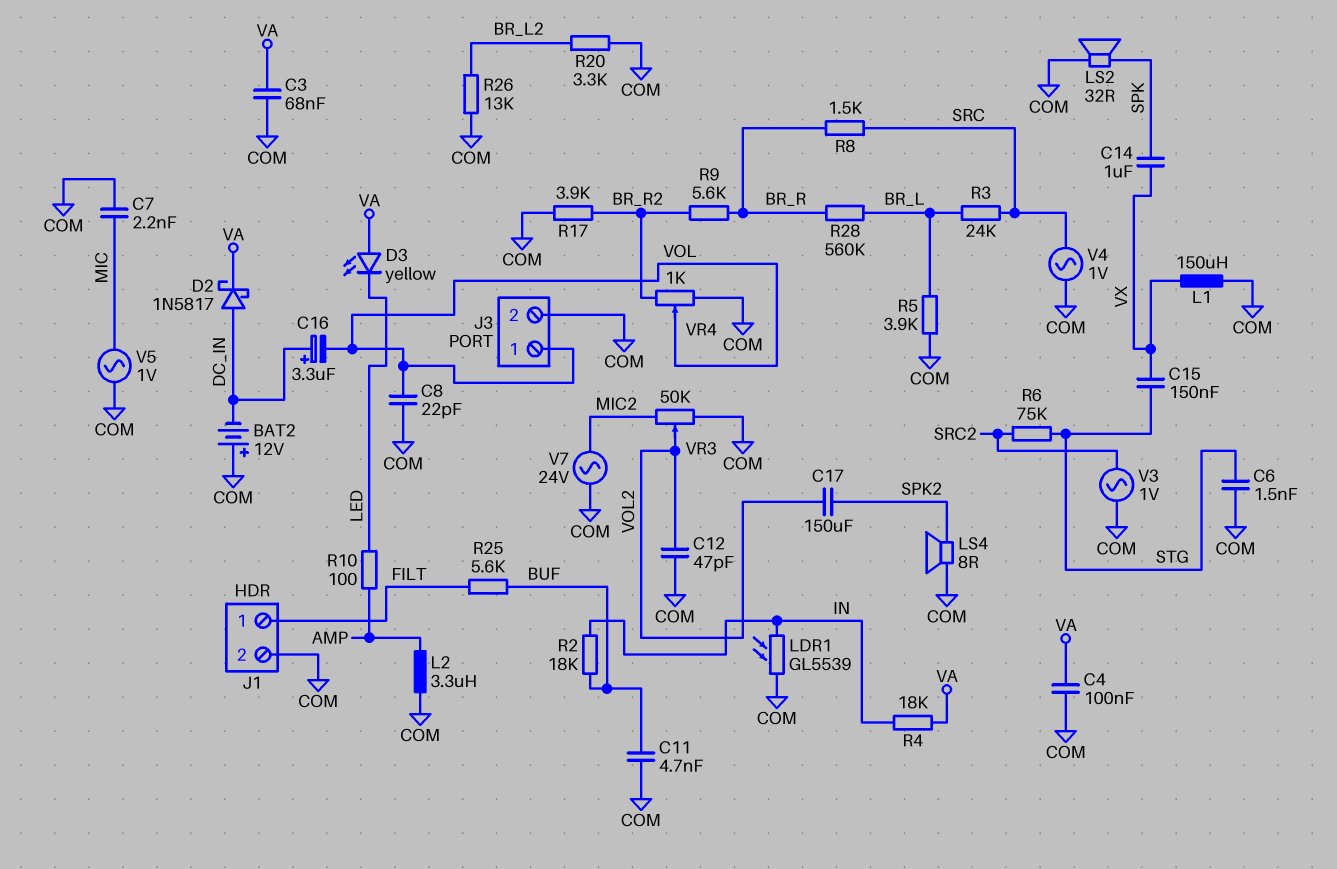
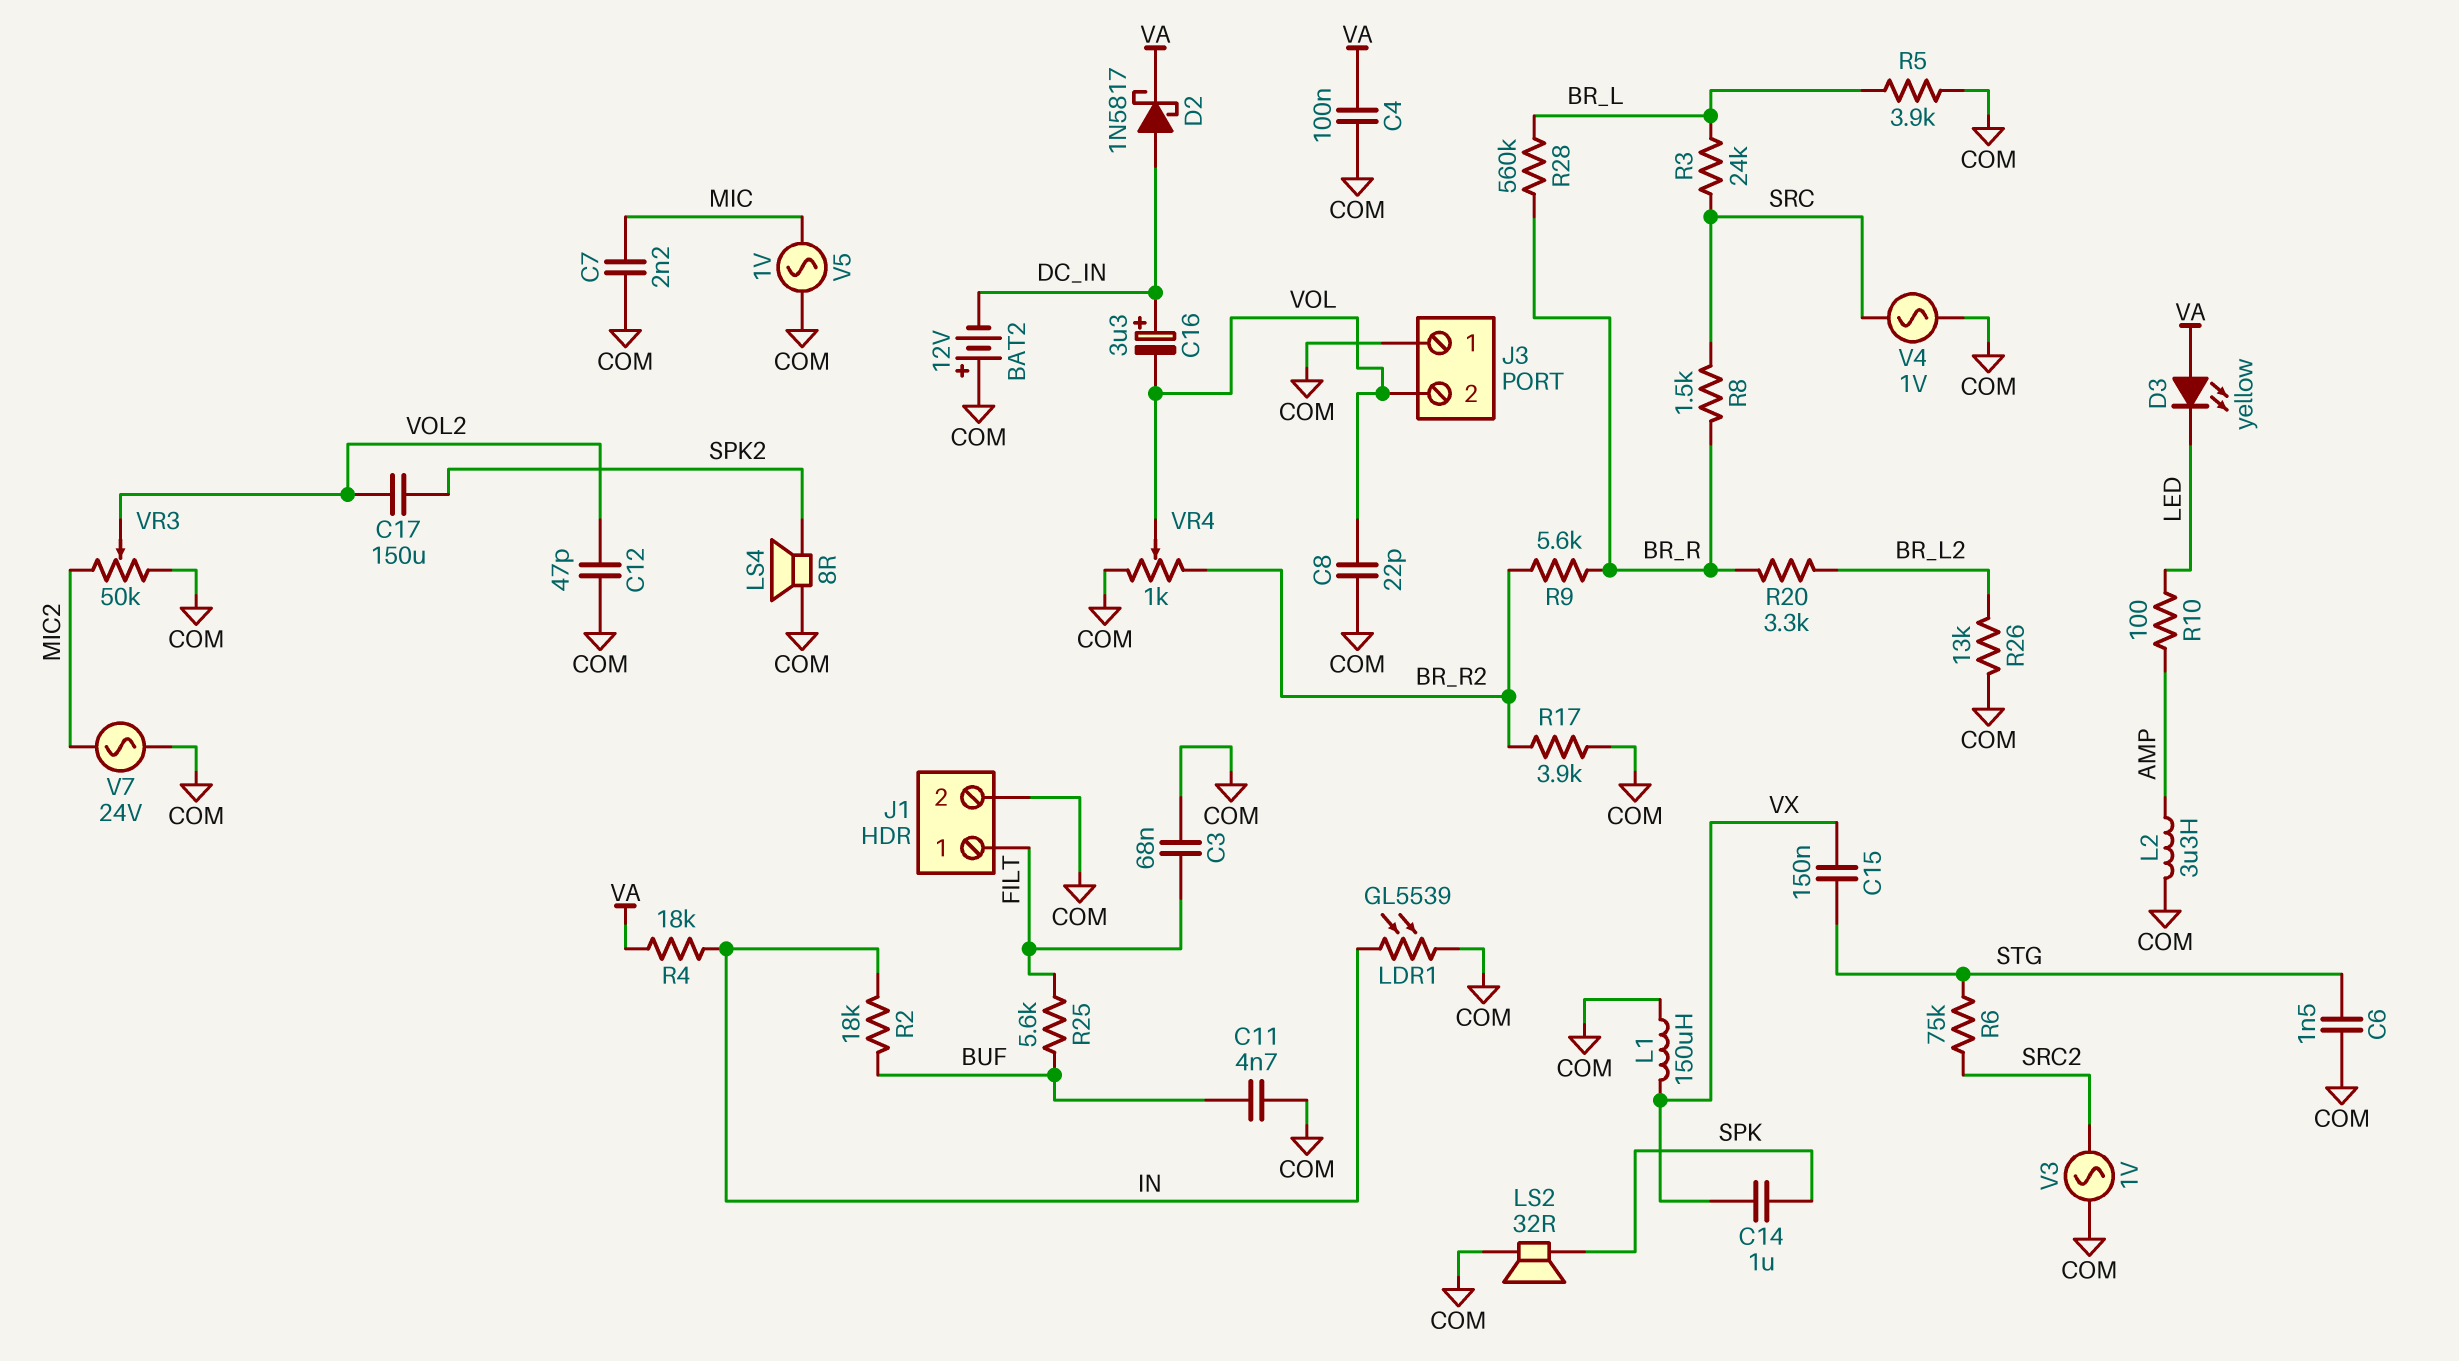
C3: 68nF (COM, VA) -> 68nF (COM, FILT)
J3 pin 1: VOL -> COM
J3 pin 2: COM -> VOL
R20: 3.3k (BR_L2, COM) -> 3.3k (BR_L2, BR_R)

